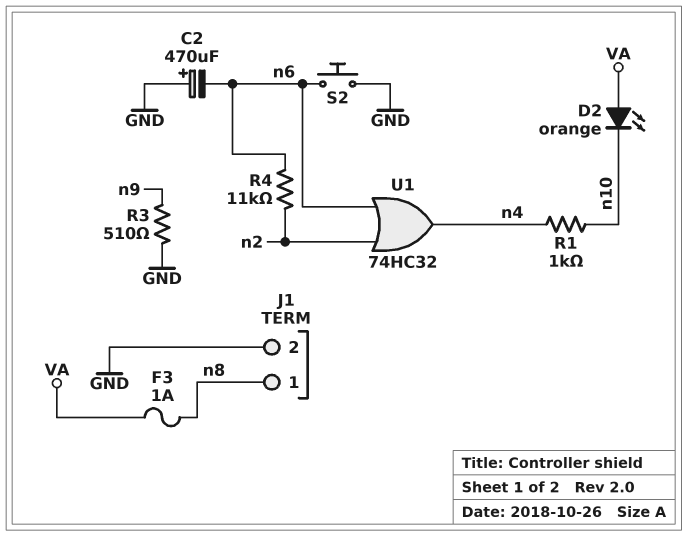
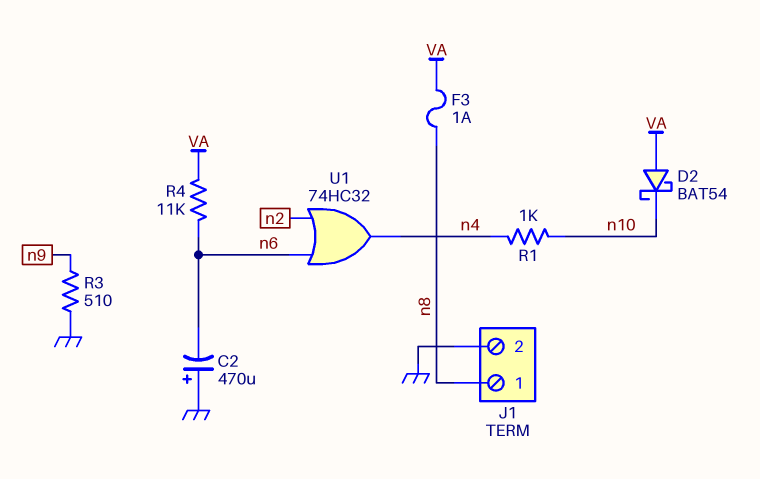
D2: LED orange (A VA, K n10) -> schottky BAT54 (A VA, K n10)
R4: 11k (n2, n6) -> 11k (VA, n6)
S2: button (GND, n6) -> none

